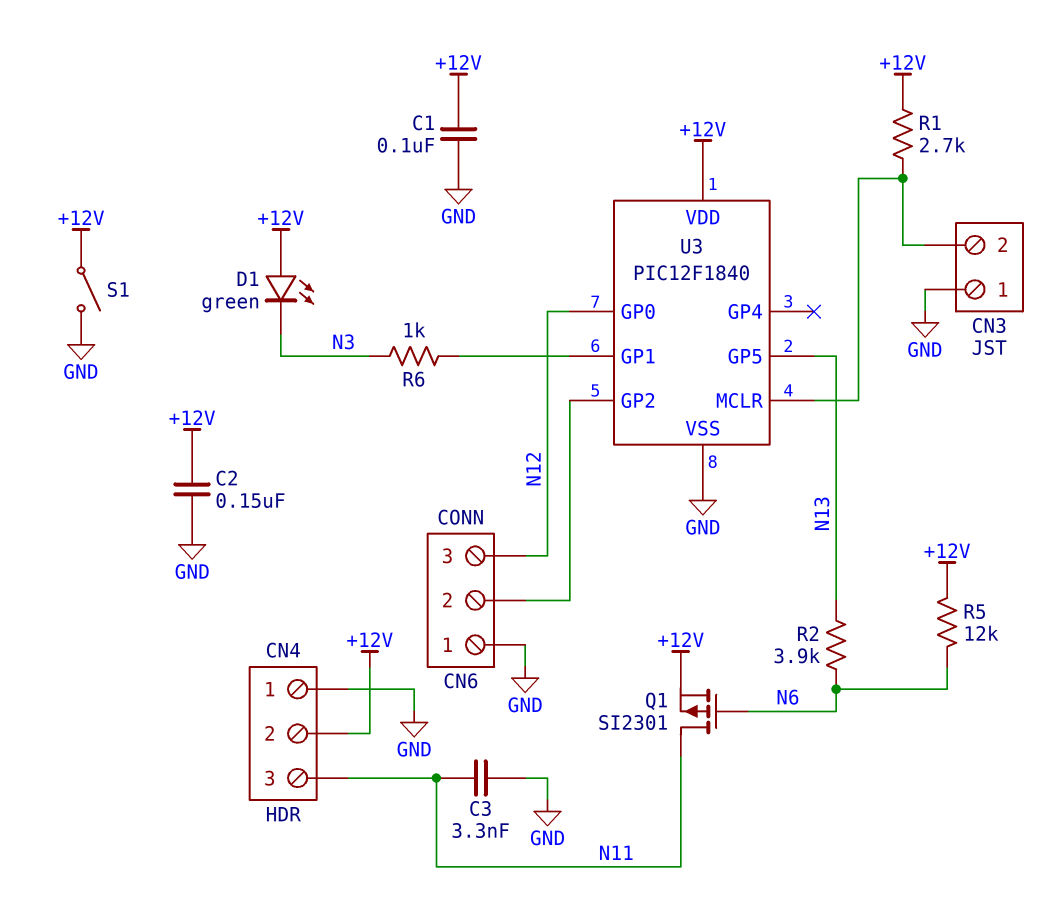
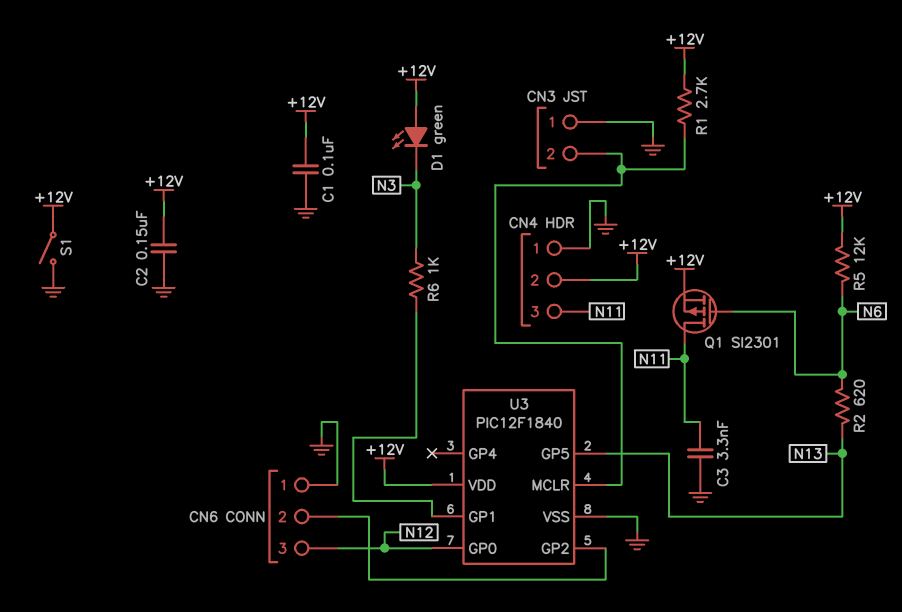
R2: 3.9k (N6, N13) -> 620 (N6, N13)

